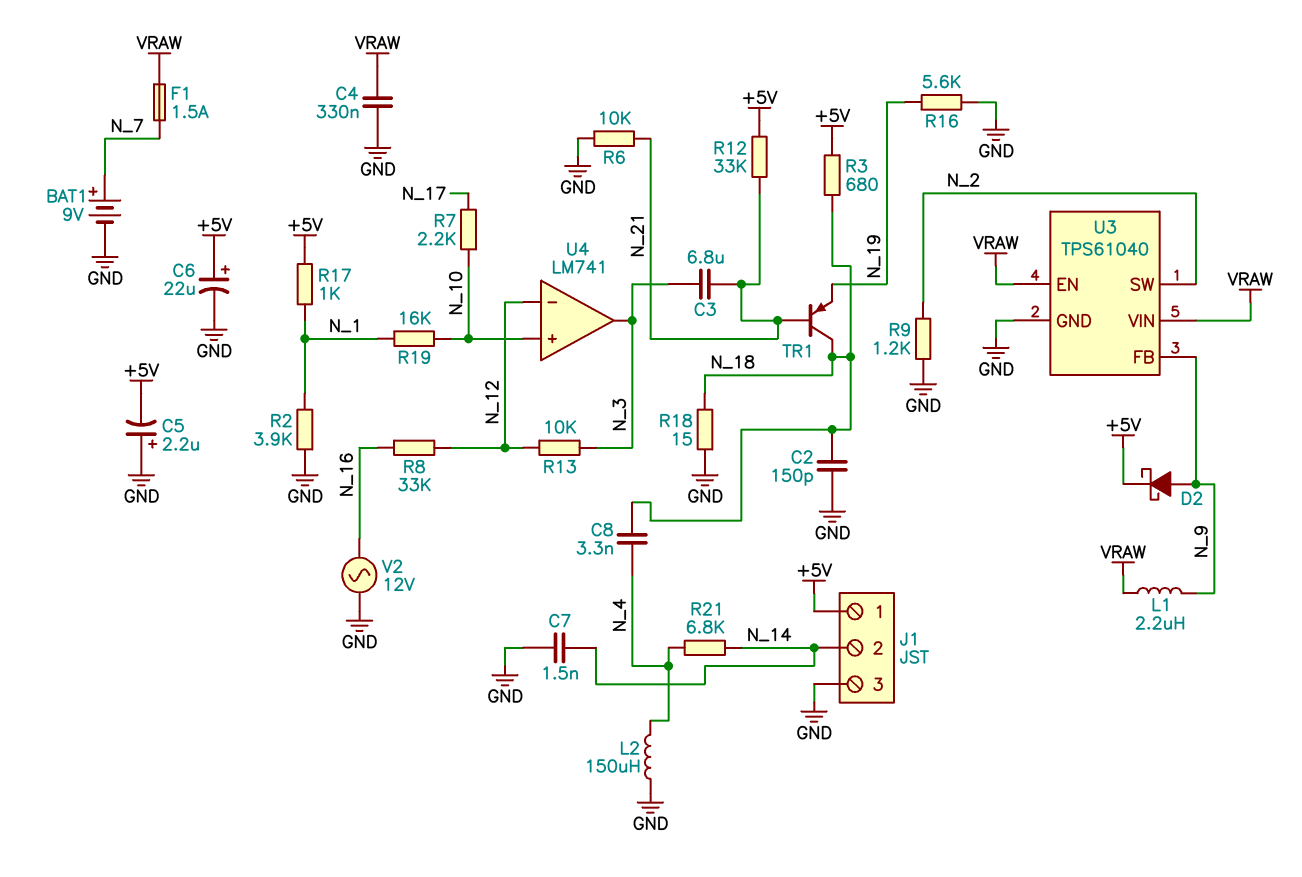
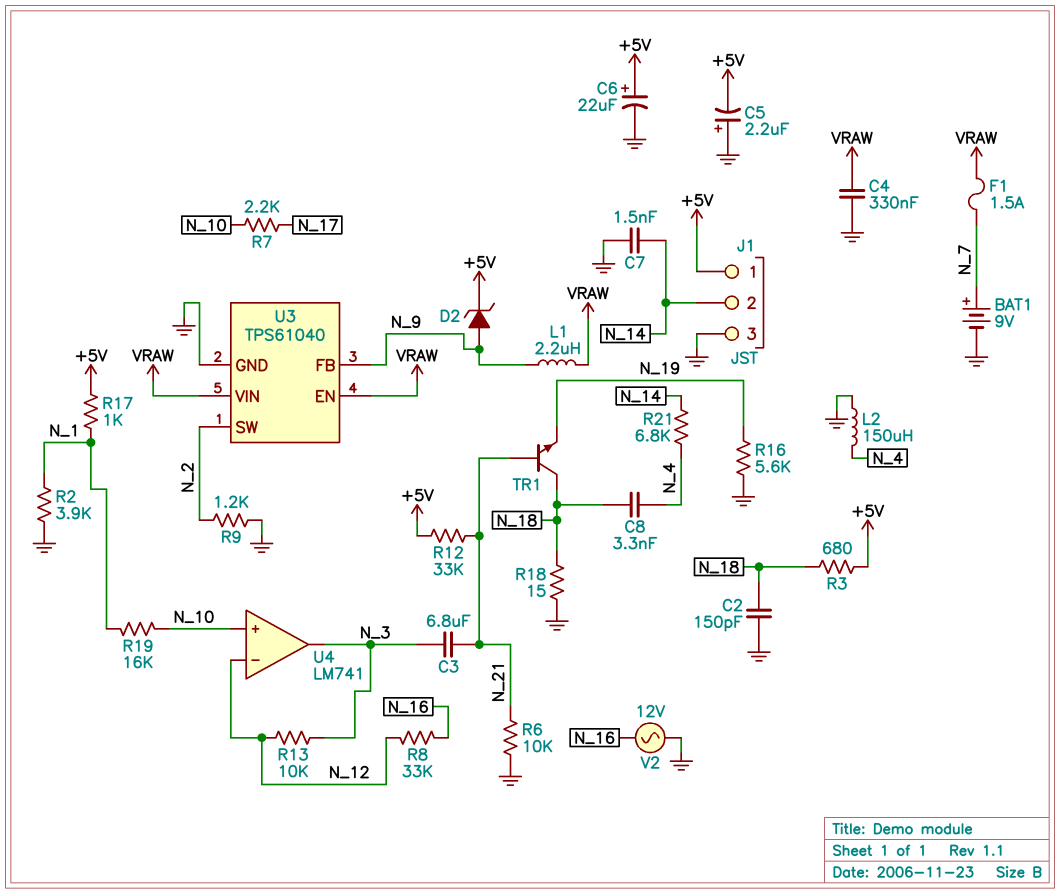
D2: schottky (A N_9, K +5V) -> zener (A N_9, K +5V)
TR1: PNP (B N_21, C N_18, E N_19) -> NPN (B N_21, C N_18, E N_19)

